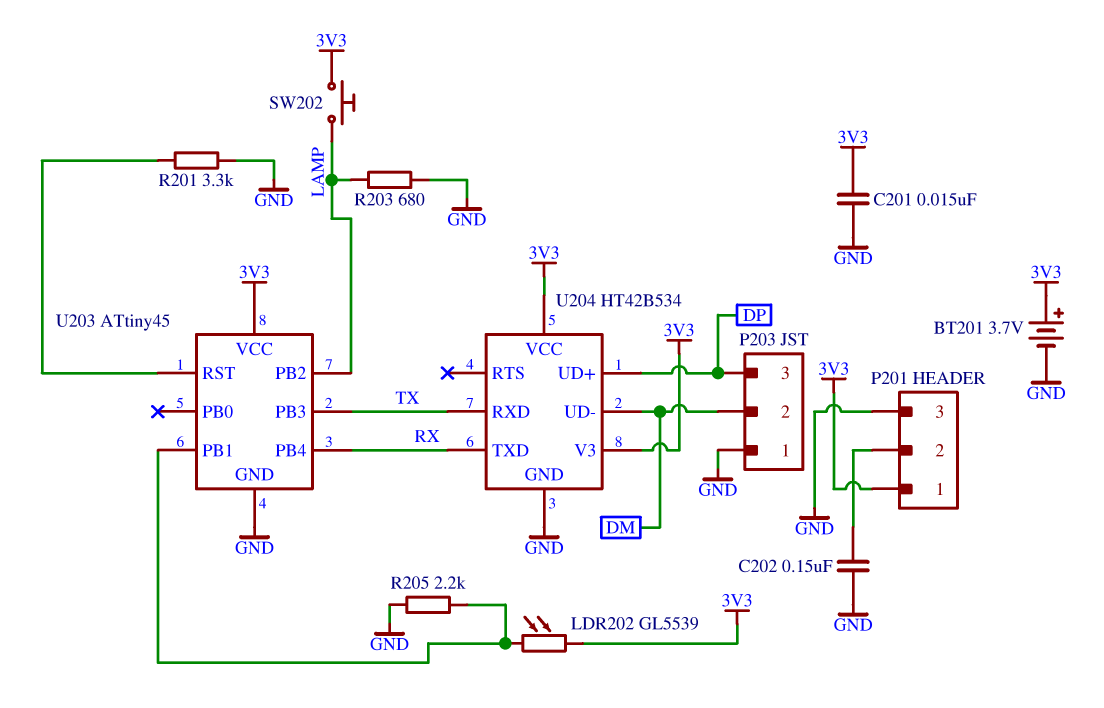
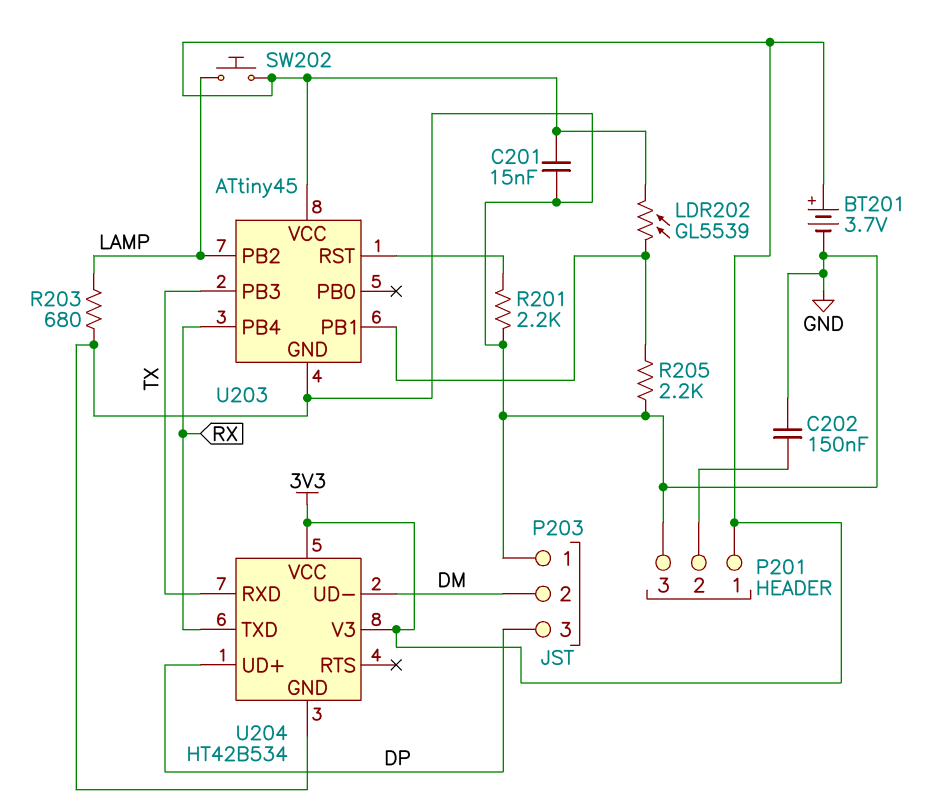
R201: 3.3k (GND, U203/RST) -> 2.2k (GND, U203/RST)

